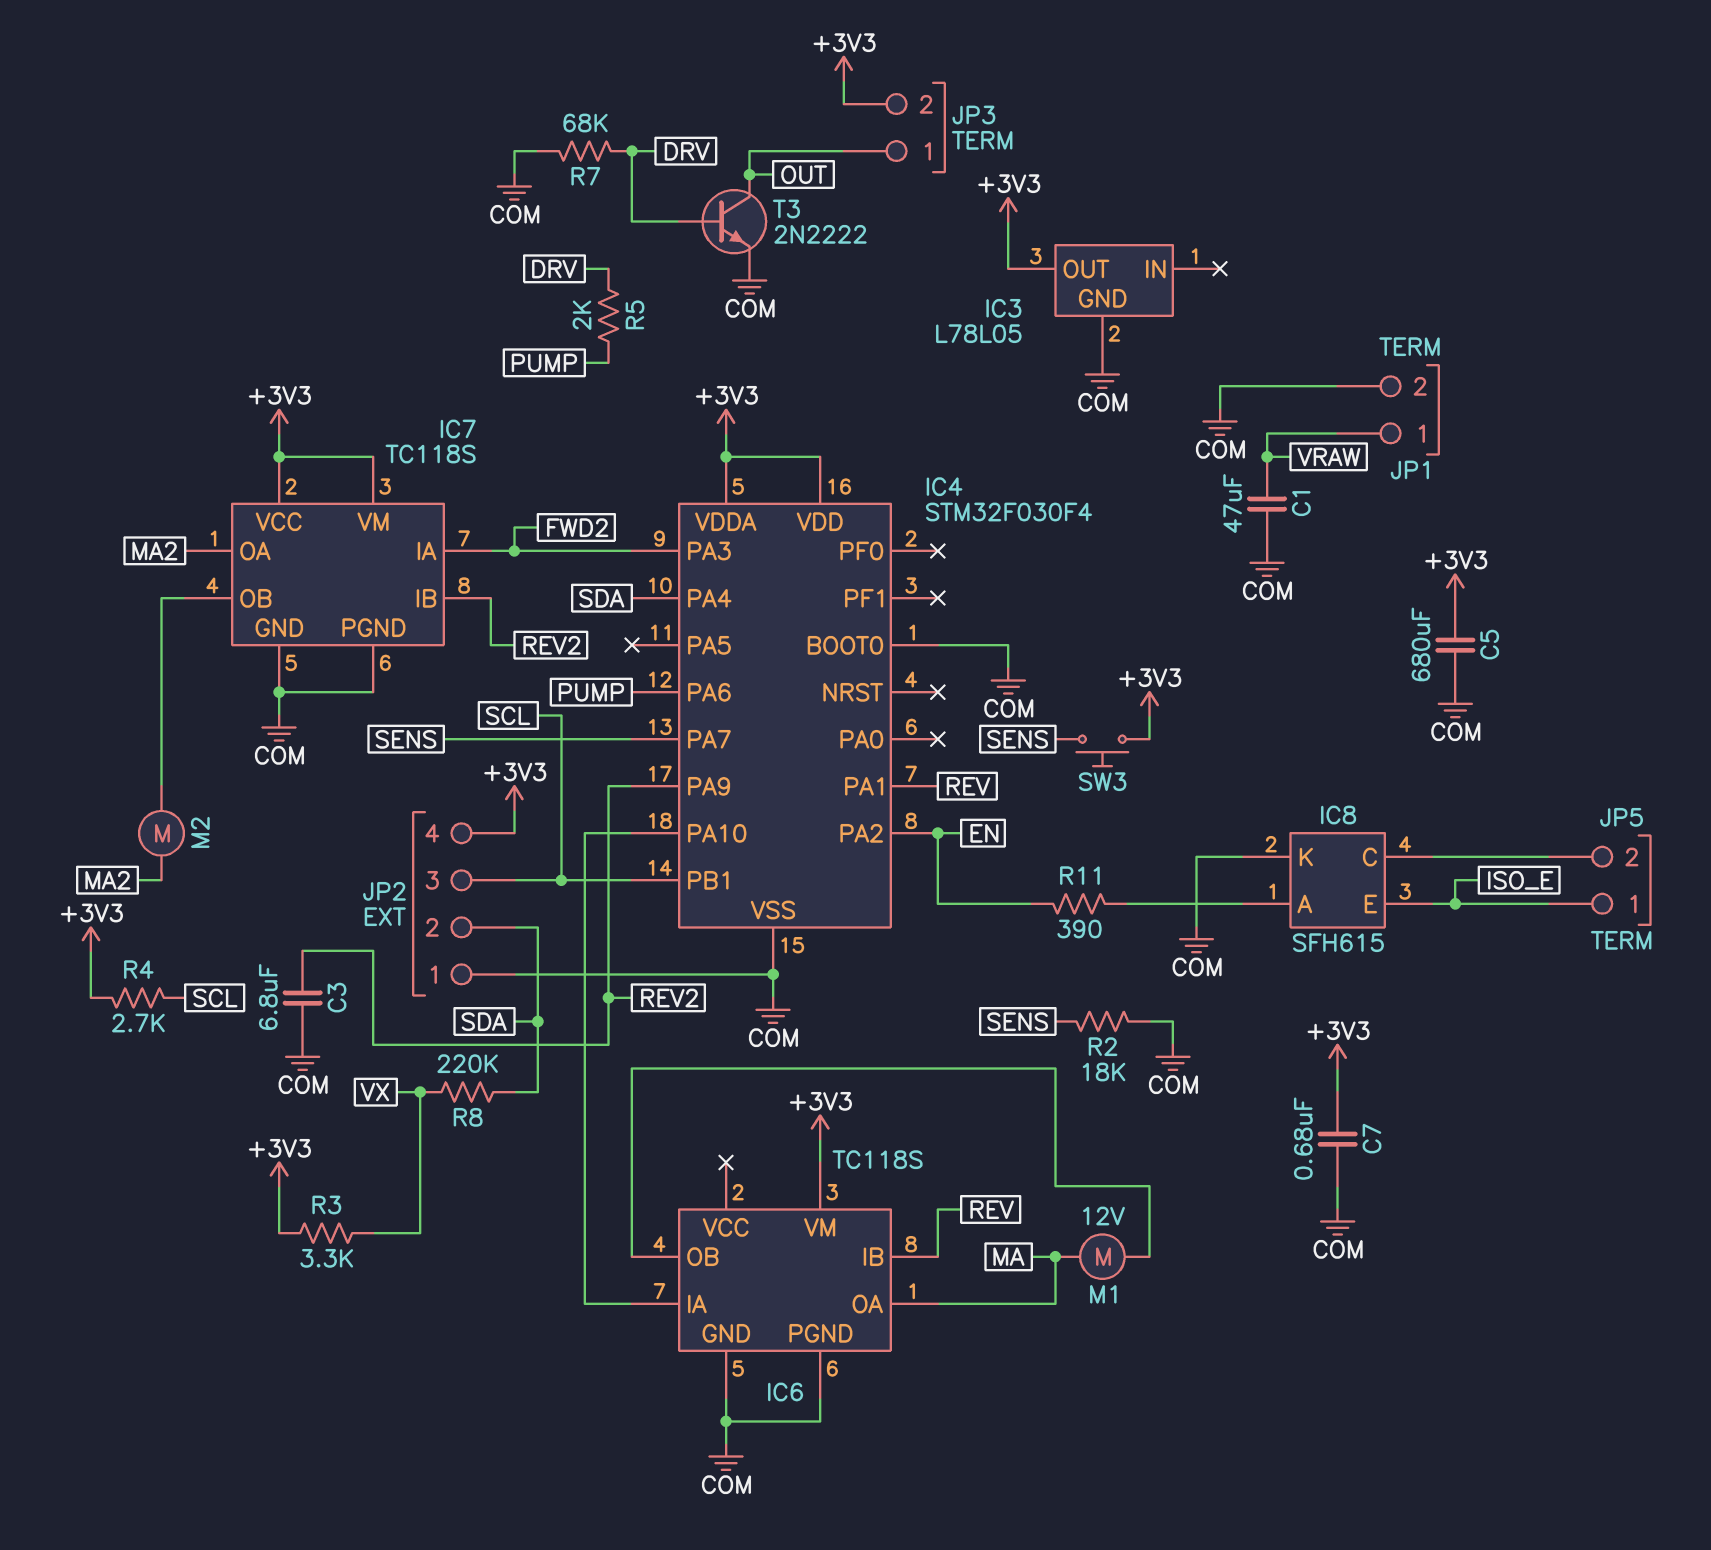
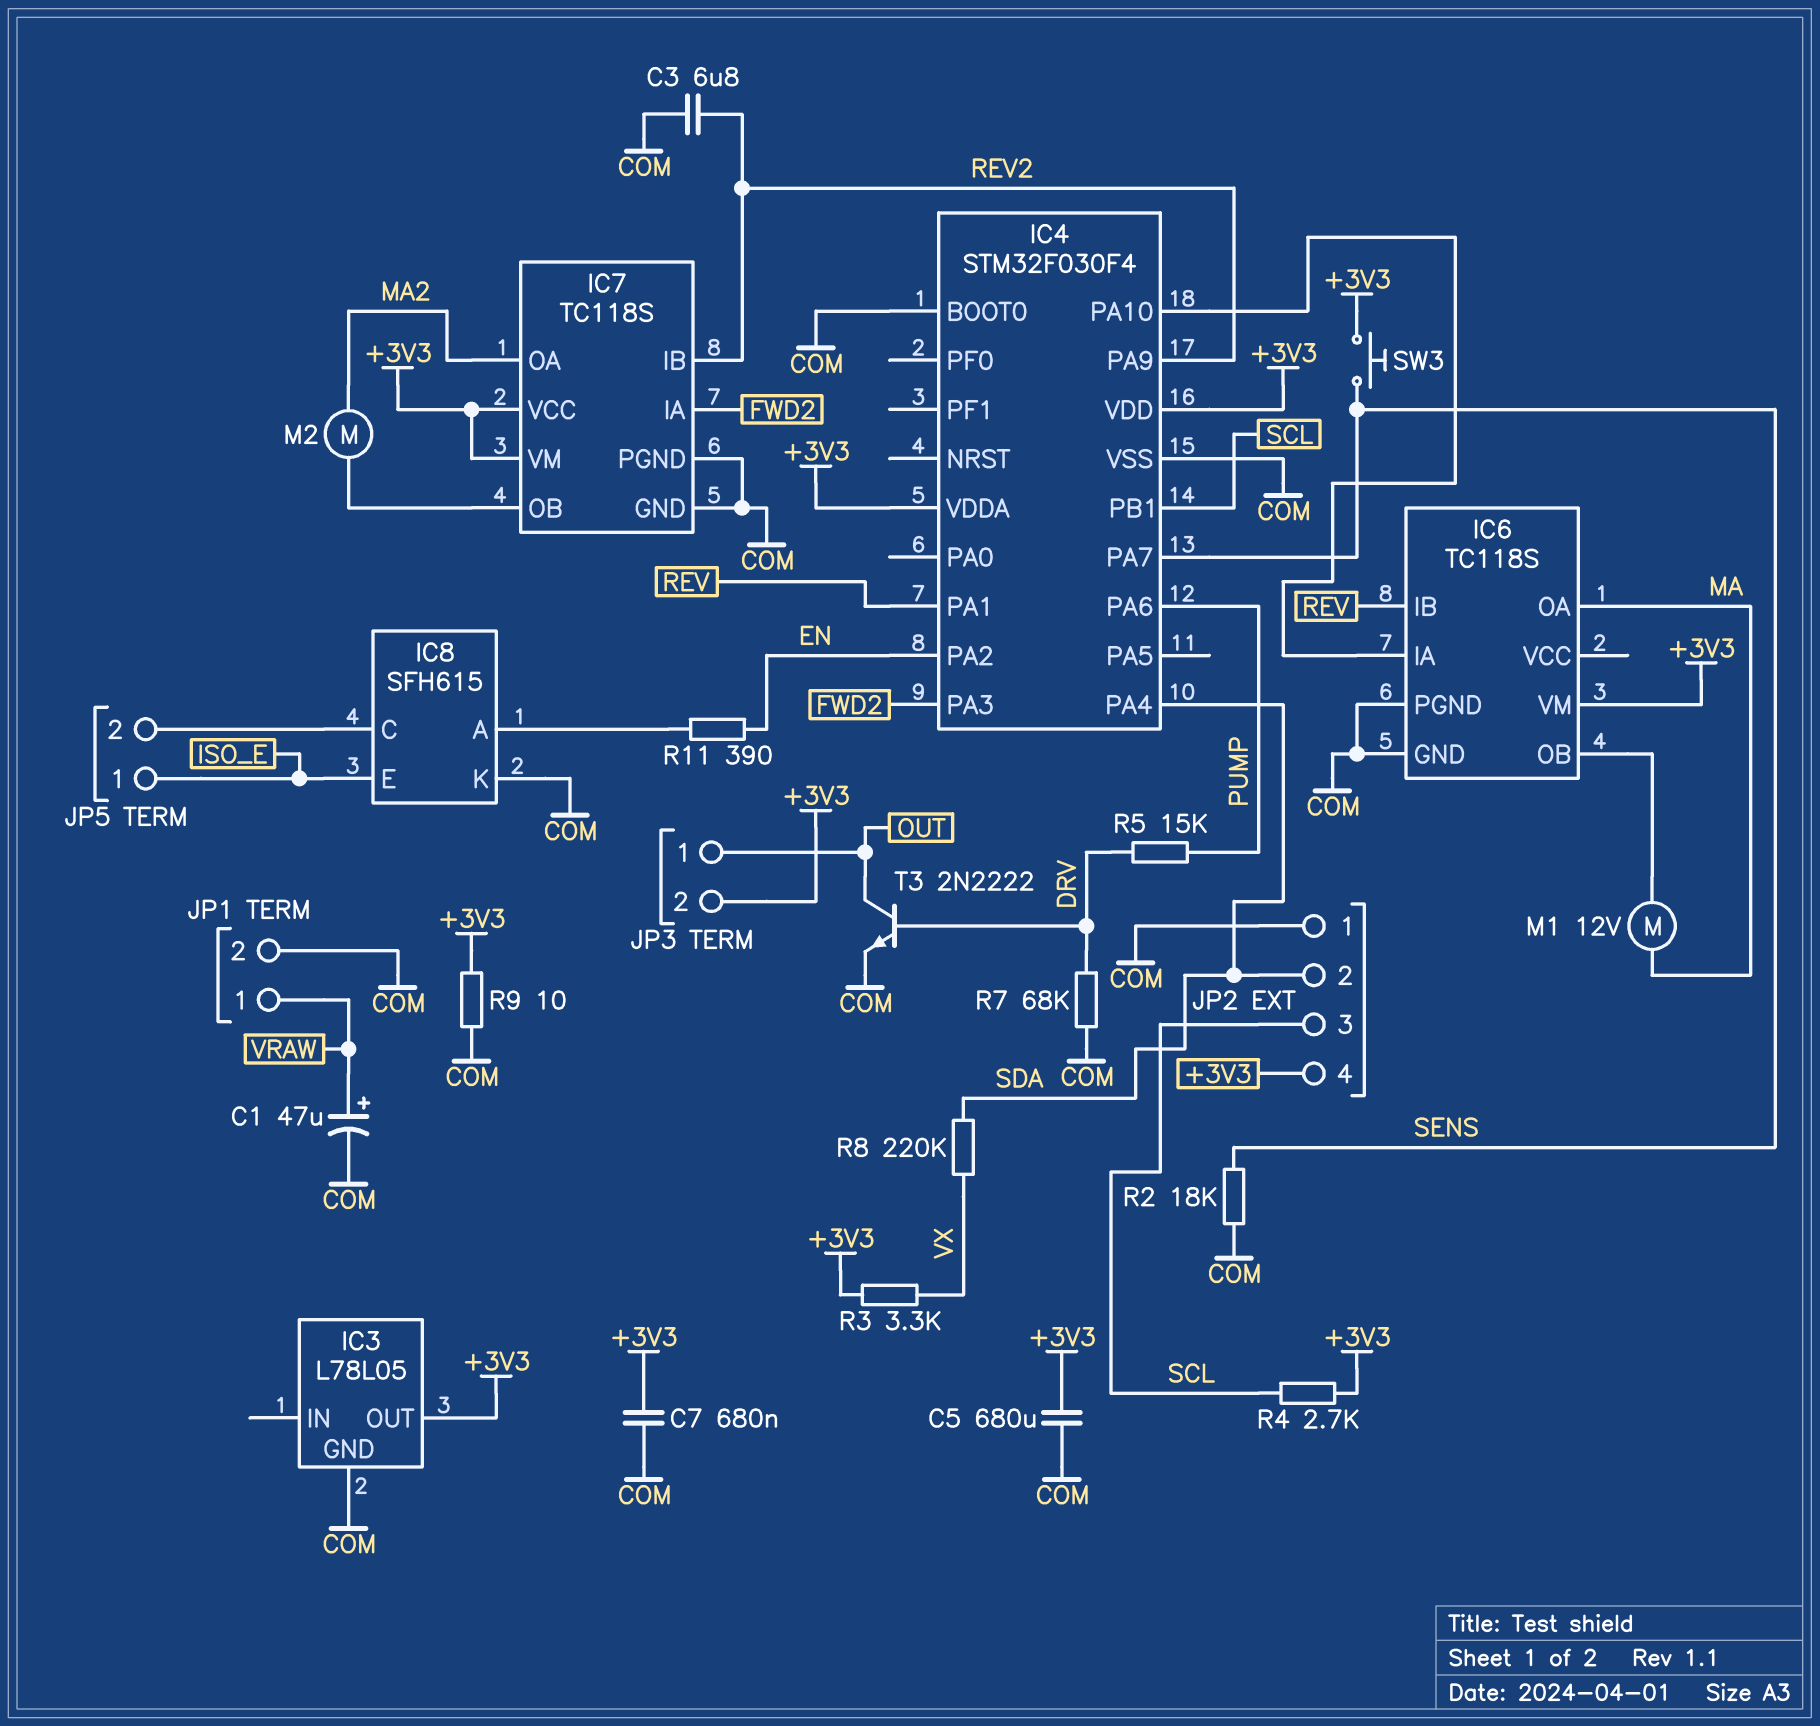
C1: 47uF (COM, VRAW) -> 47uF (plus VRAW, minus COM)
R5: 2k (DRV, PUMP) -> 15k (DRV, PUMP)
R9: none -> 10 (+3V3, COM)

